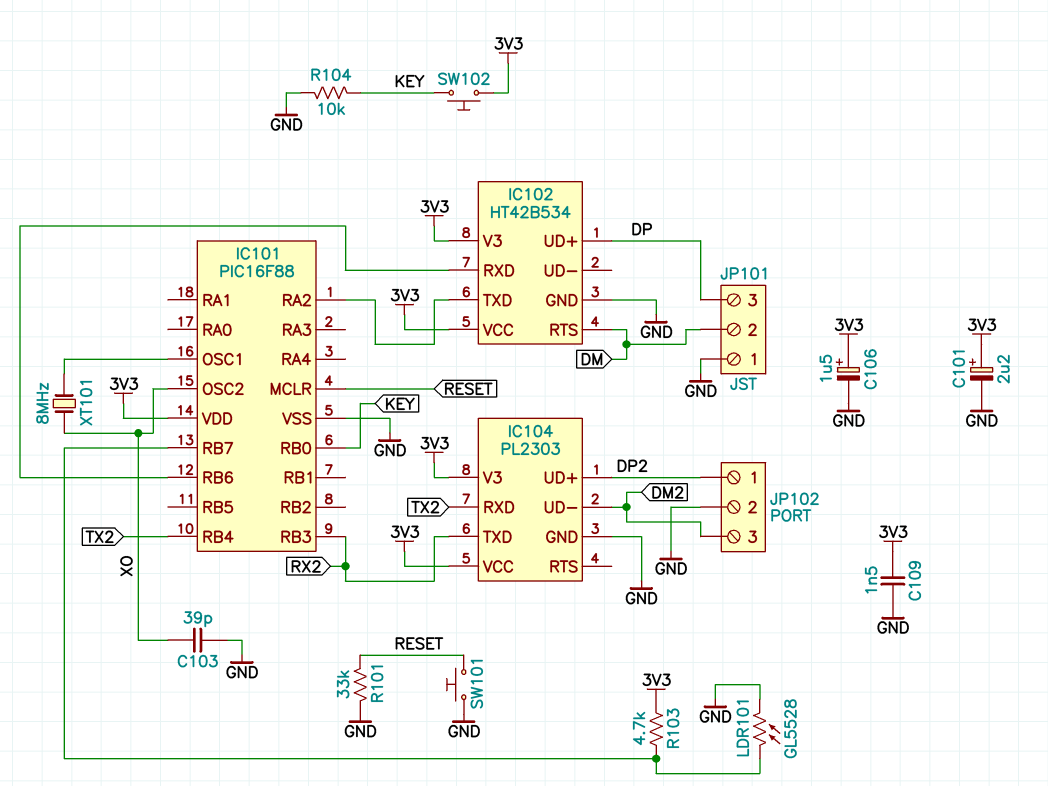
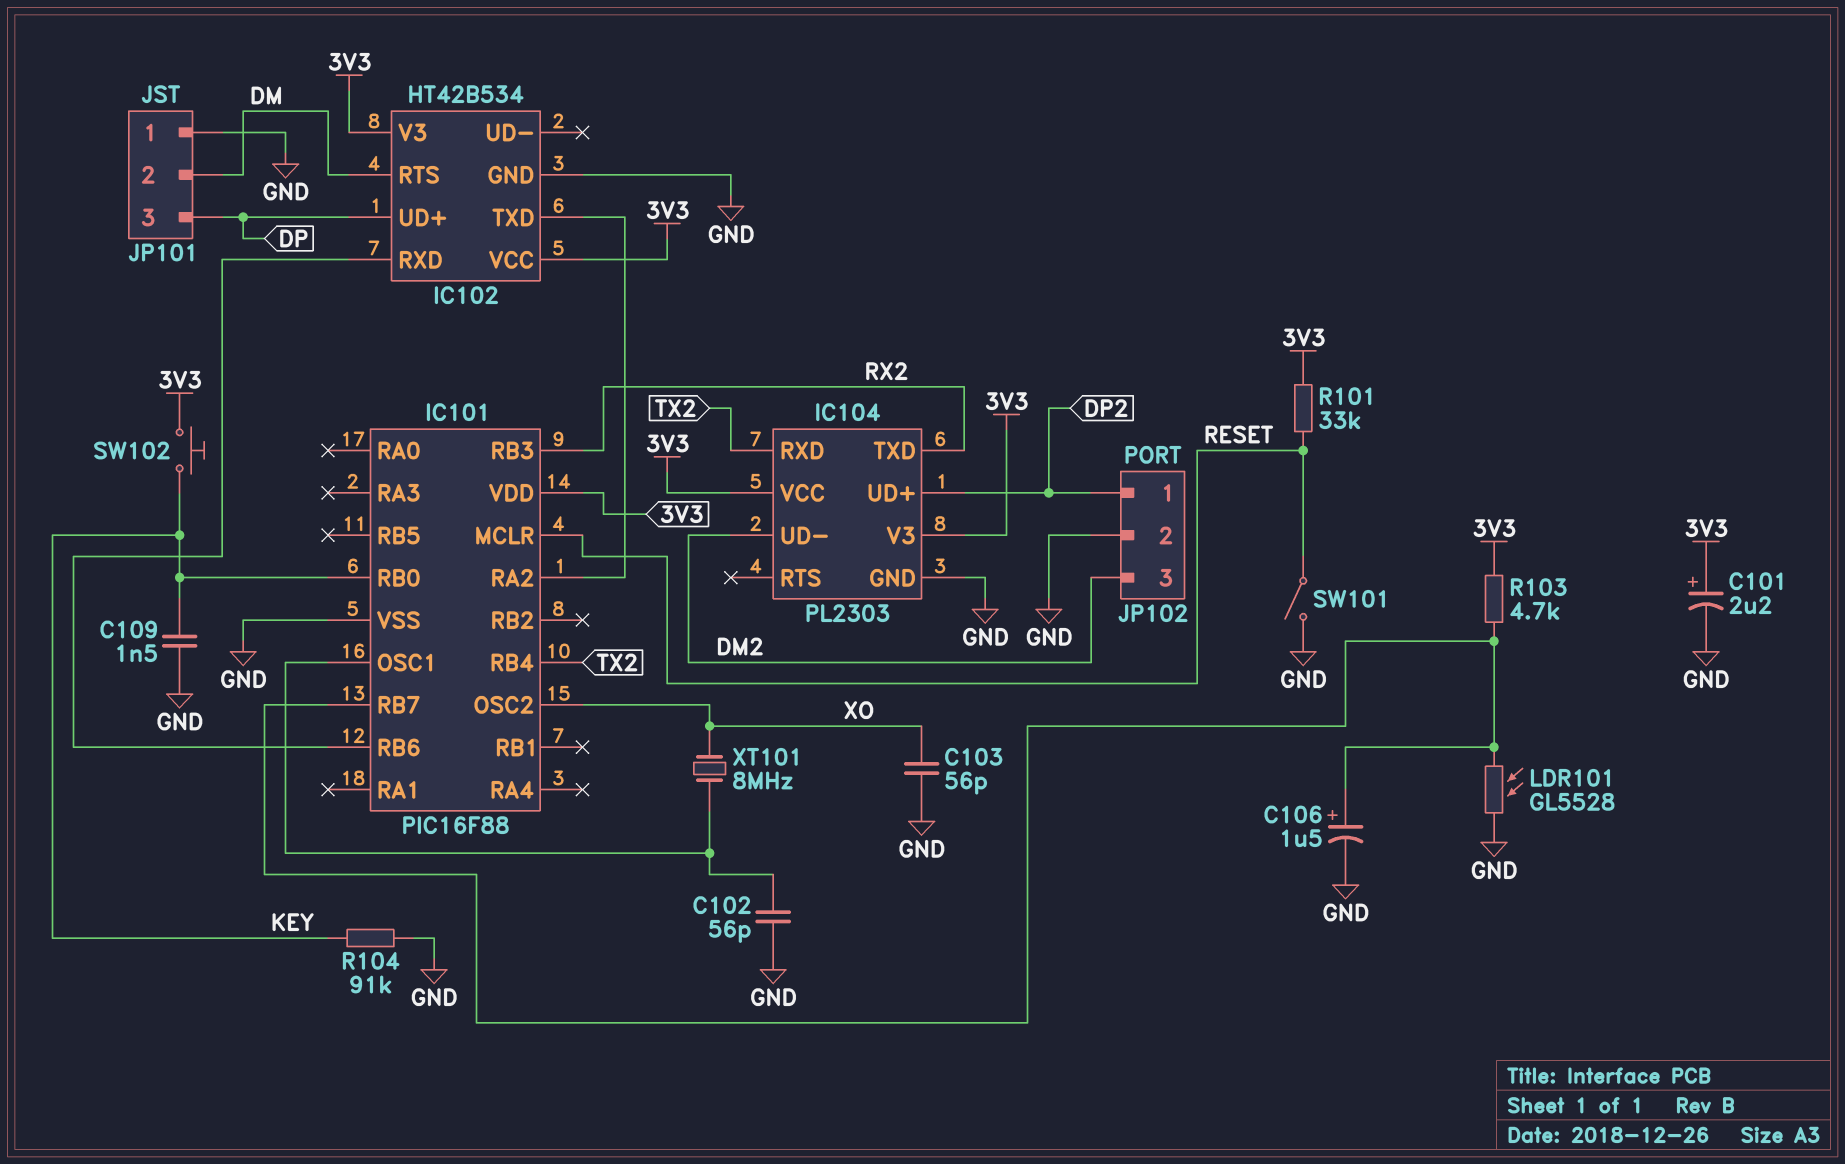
C102: none -> 56pF (GND, IC101/OSC1)
C103: 39pF (GND, XO) -> 56pF (GND, XO)
C106: 1.5uF (plus 3V3, minus GND) -> 1.5uF (plus IC101/RB7, minus GND)
C109: 1.5nF (3V3, GND) -> 1.5nF (GND, KEY)
R101: 33k (GND, RESET) -> 33k (3V3, RESET)
R104: 10k (GND, KEY) -> 91k (GND, KEY)
SW101: button (GND, RESET) -> switch (GND, RESET)

